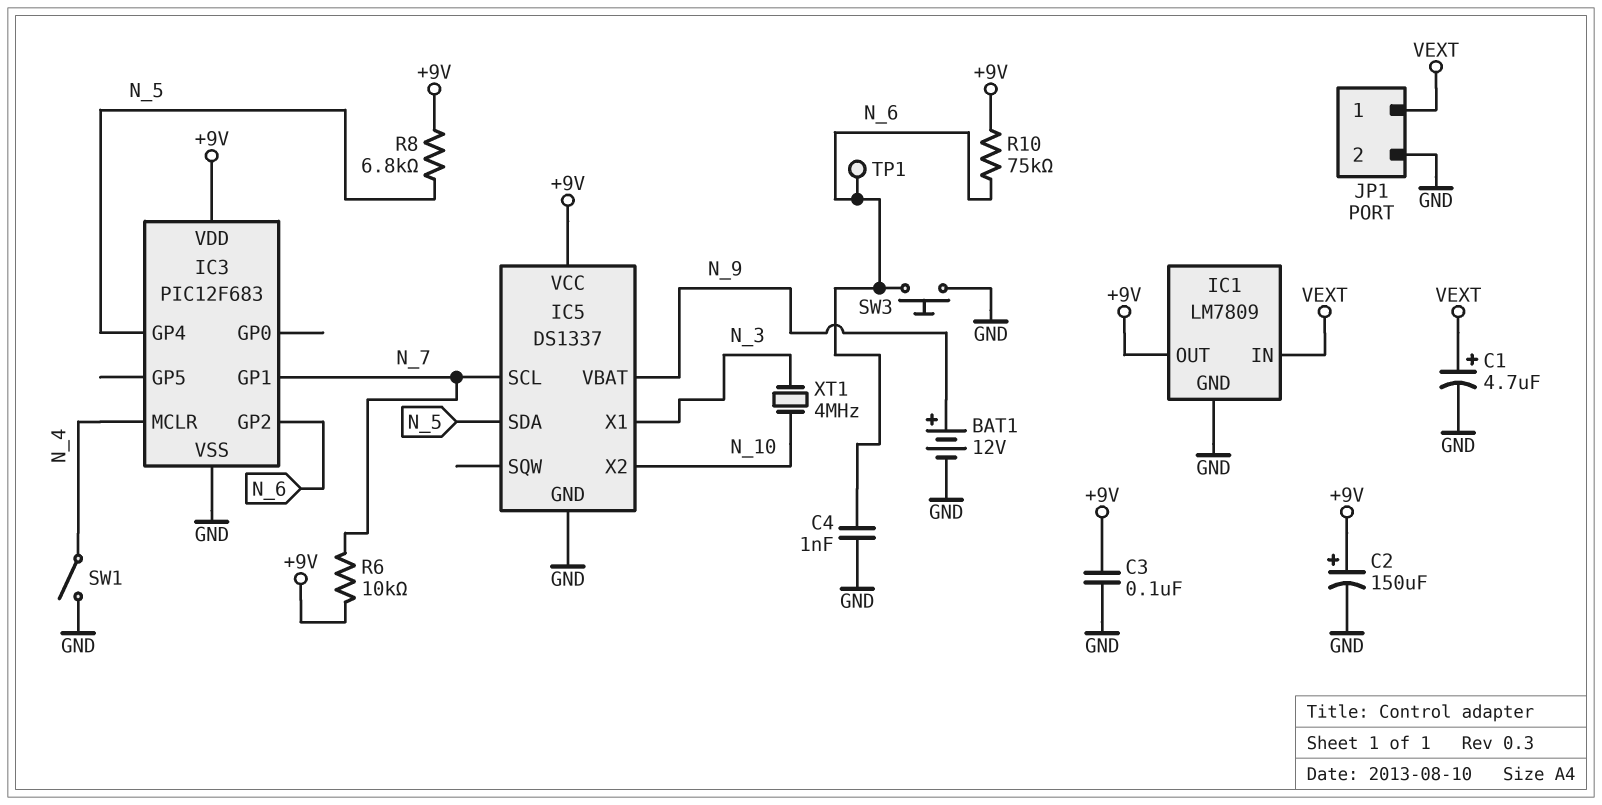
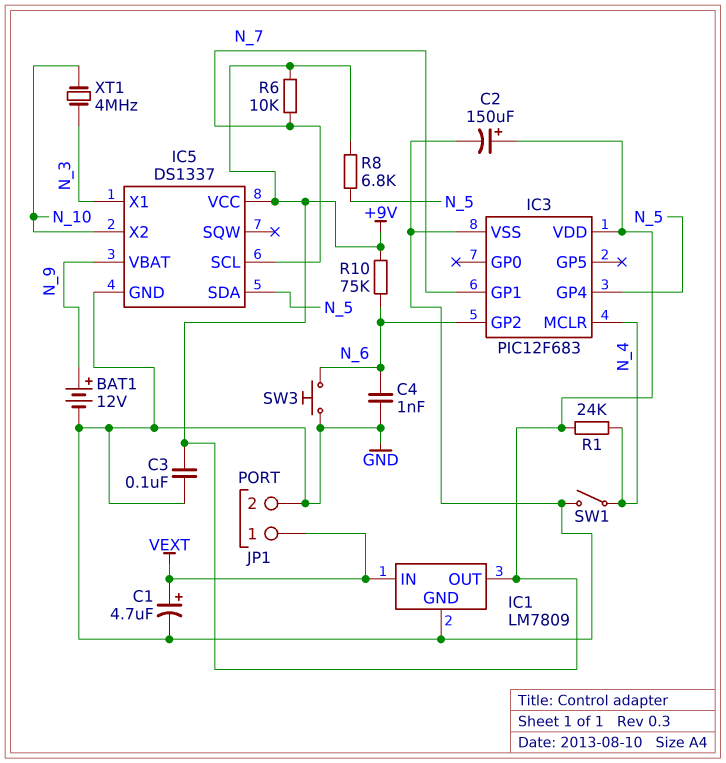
R1: none -> 24k (+9V, N_4)
TP1: test point (N_6) -> none

